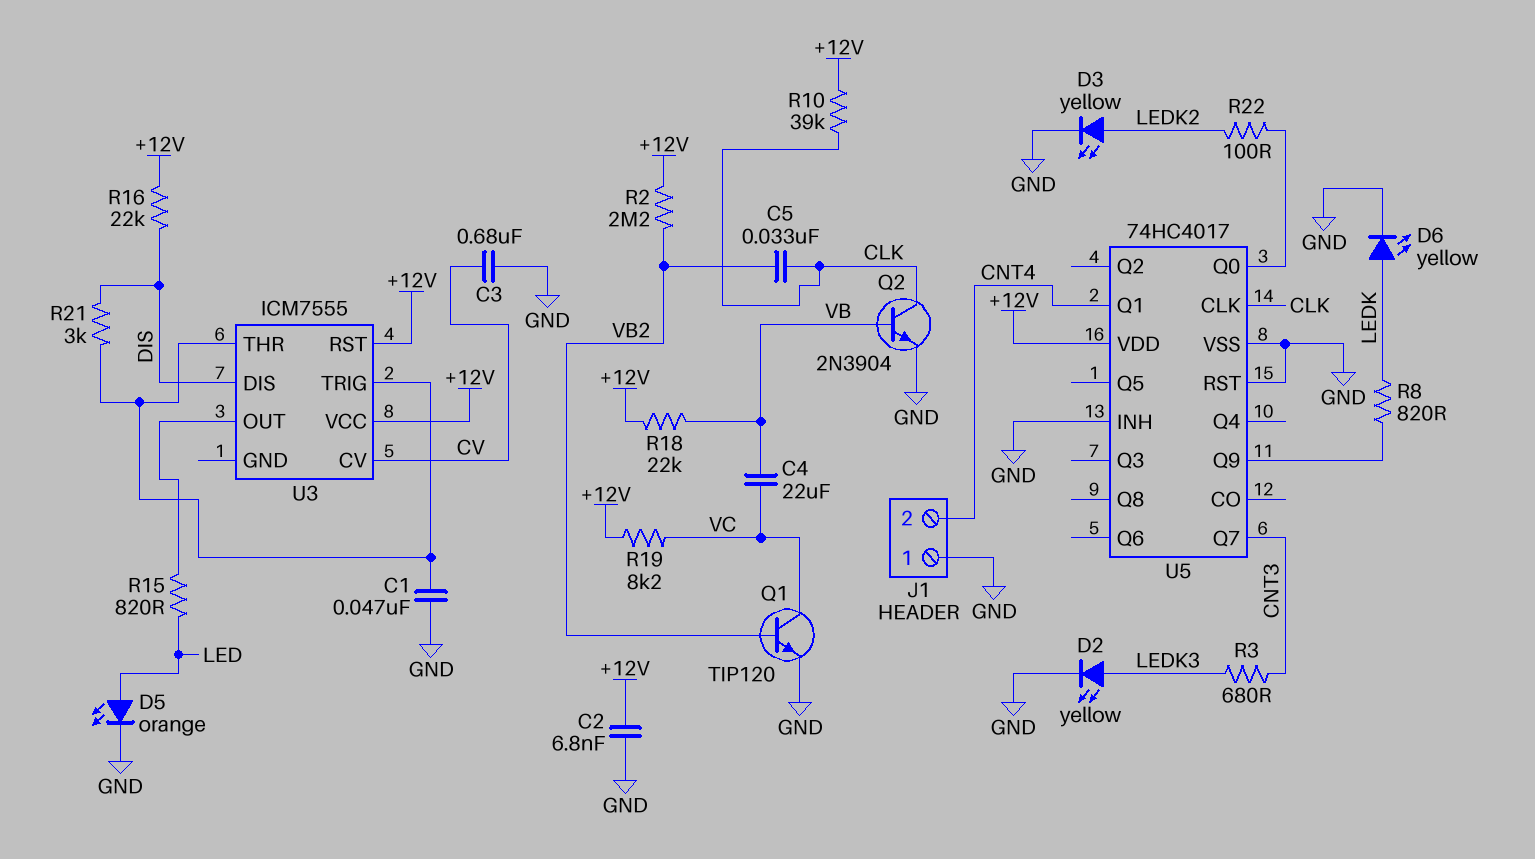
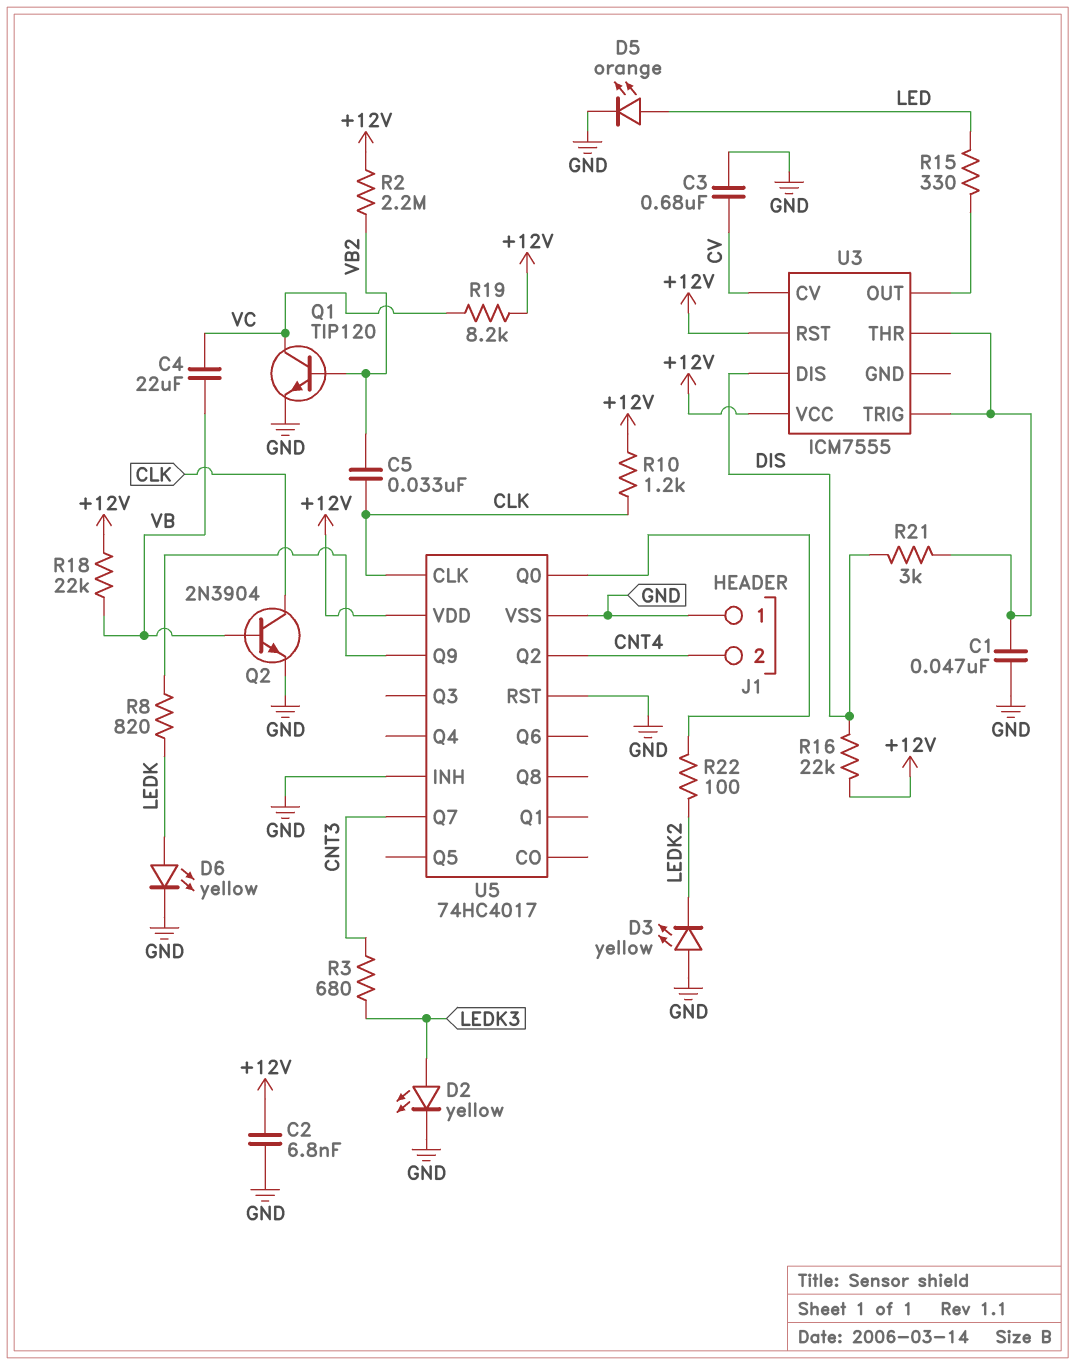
D3: LED yellow (A LEDK2, K GND) -> LED yellow (A GND, K LEDK2)
R10: 39k (+12V, CLK) -> 1.2k (+12V, CLK)
R15: 820 (LED, U3/OUT) -> 330 (LED, U3/OUT)
U5 pin Q1: CNT4 -> none
U5 pin Q2: none -> CNT4

